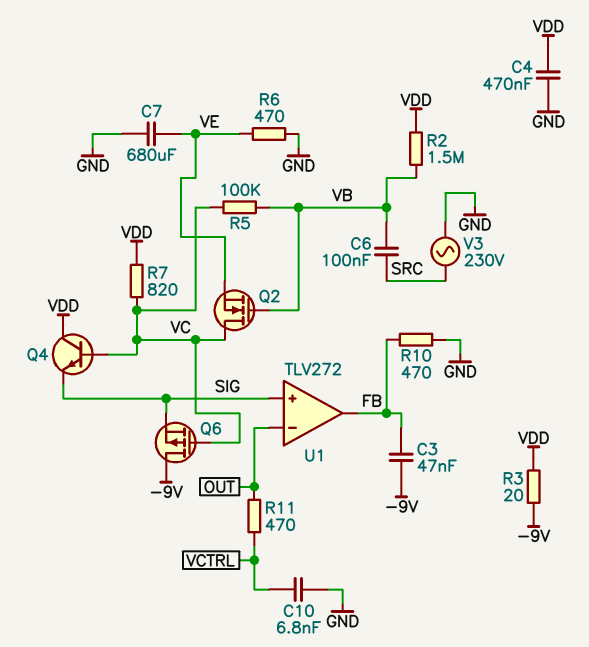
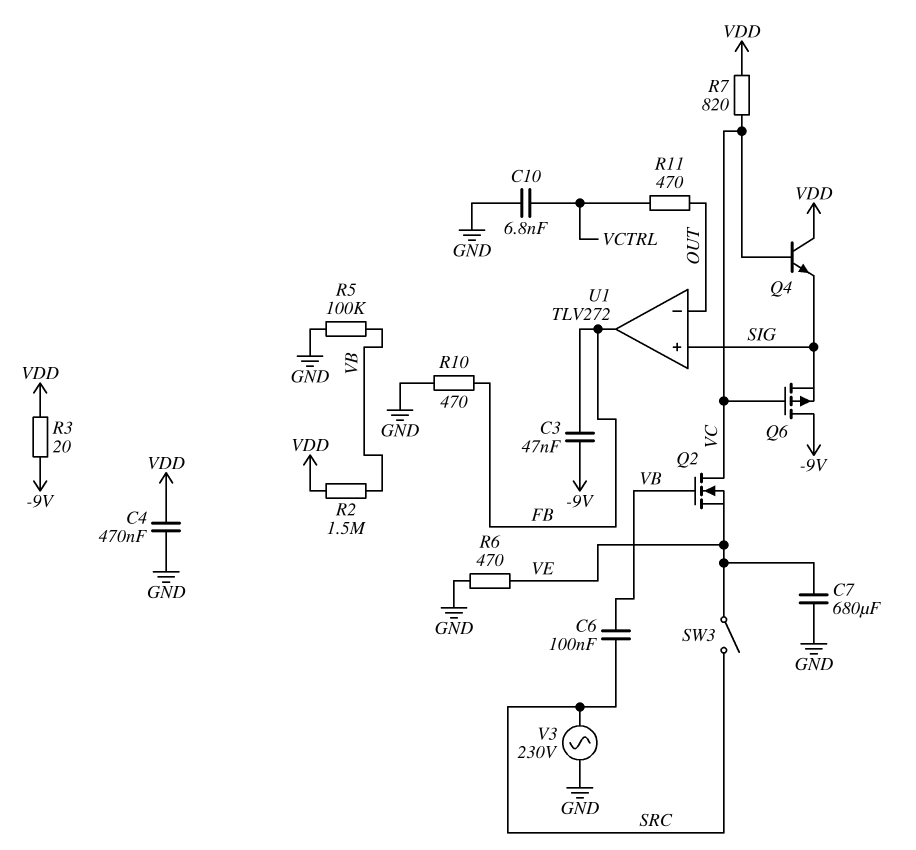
R5: 100k (VB, VC) -> 100k (GND, VB)
SW3: none -> switch (SRC, VE)

